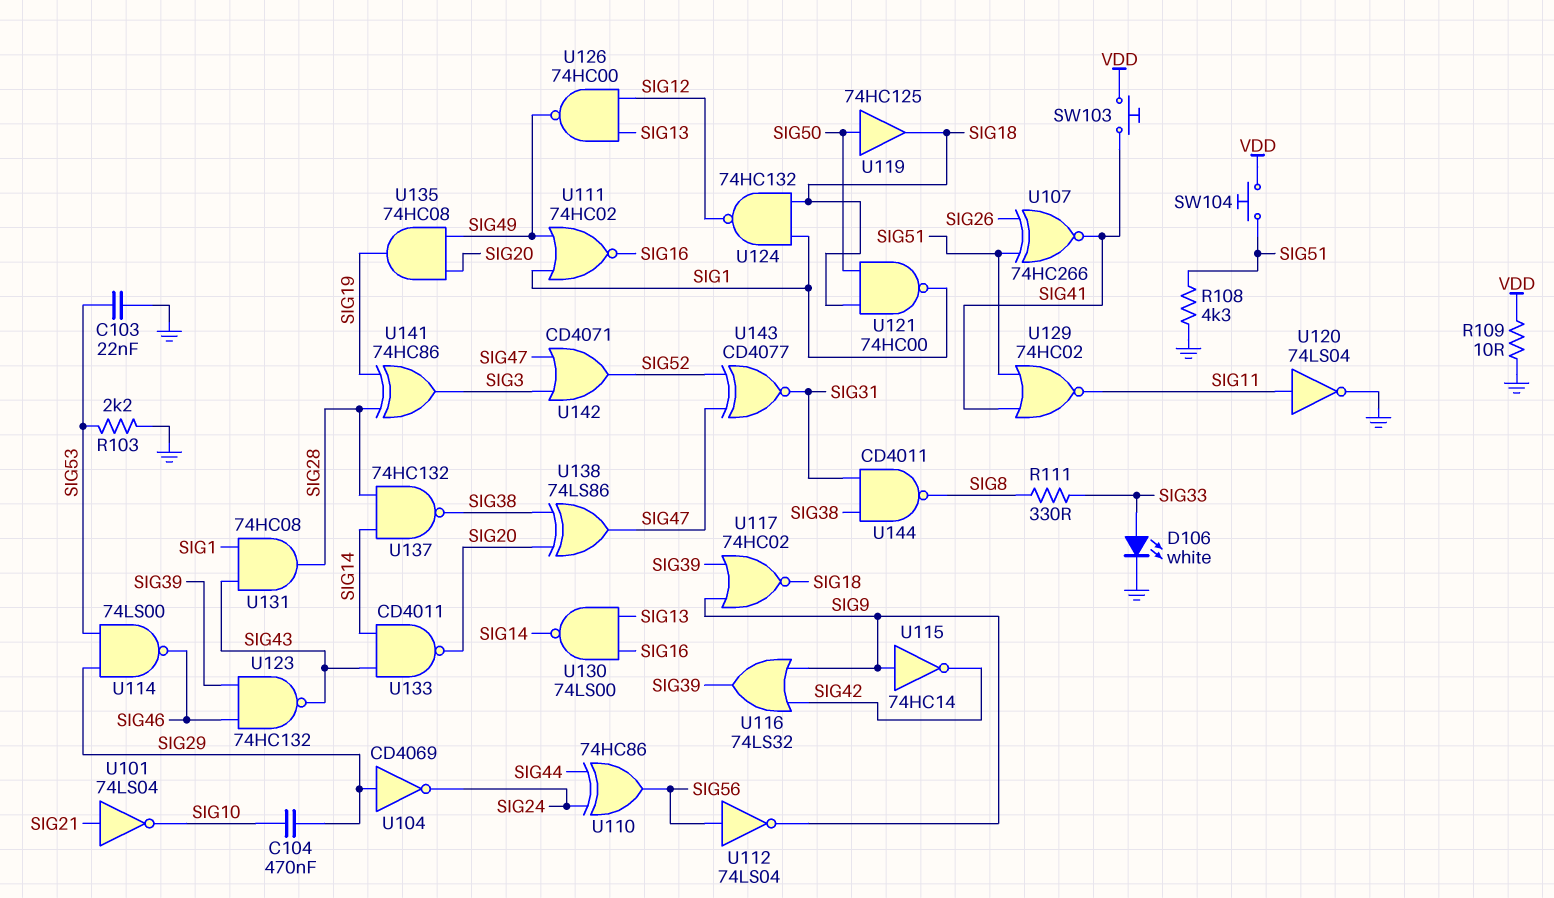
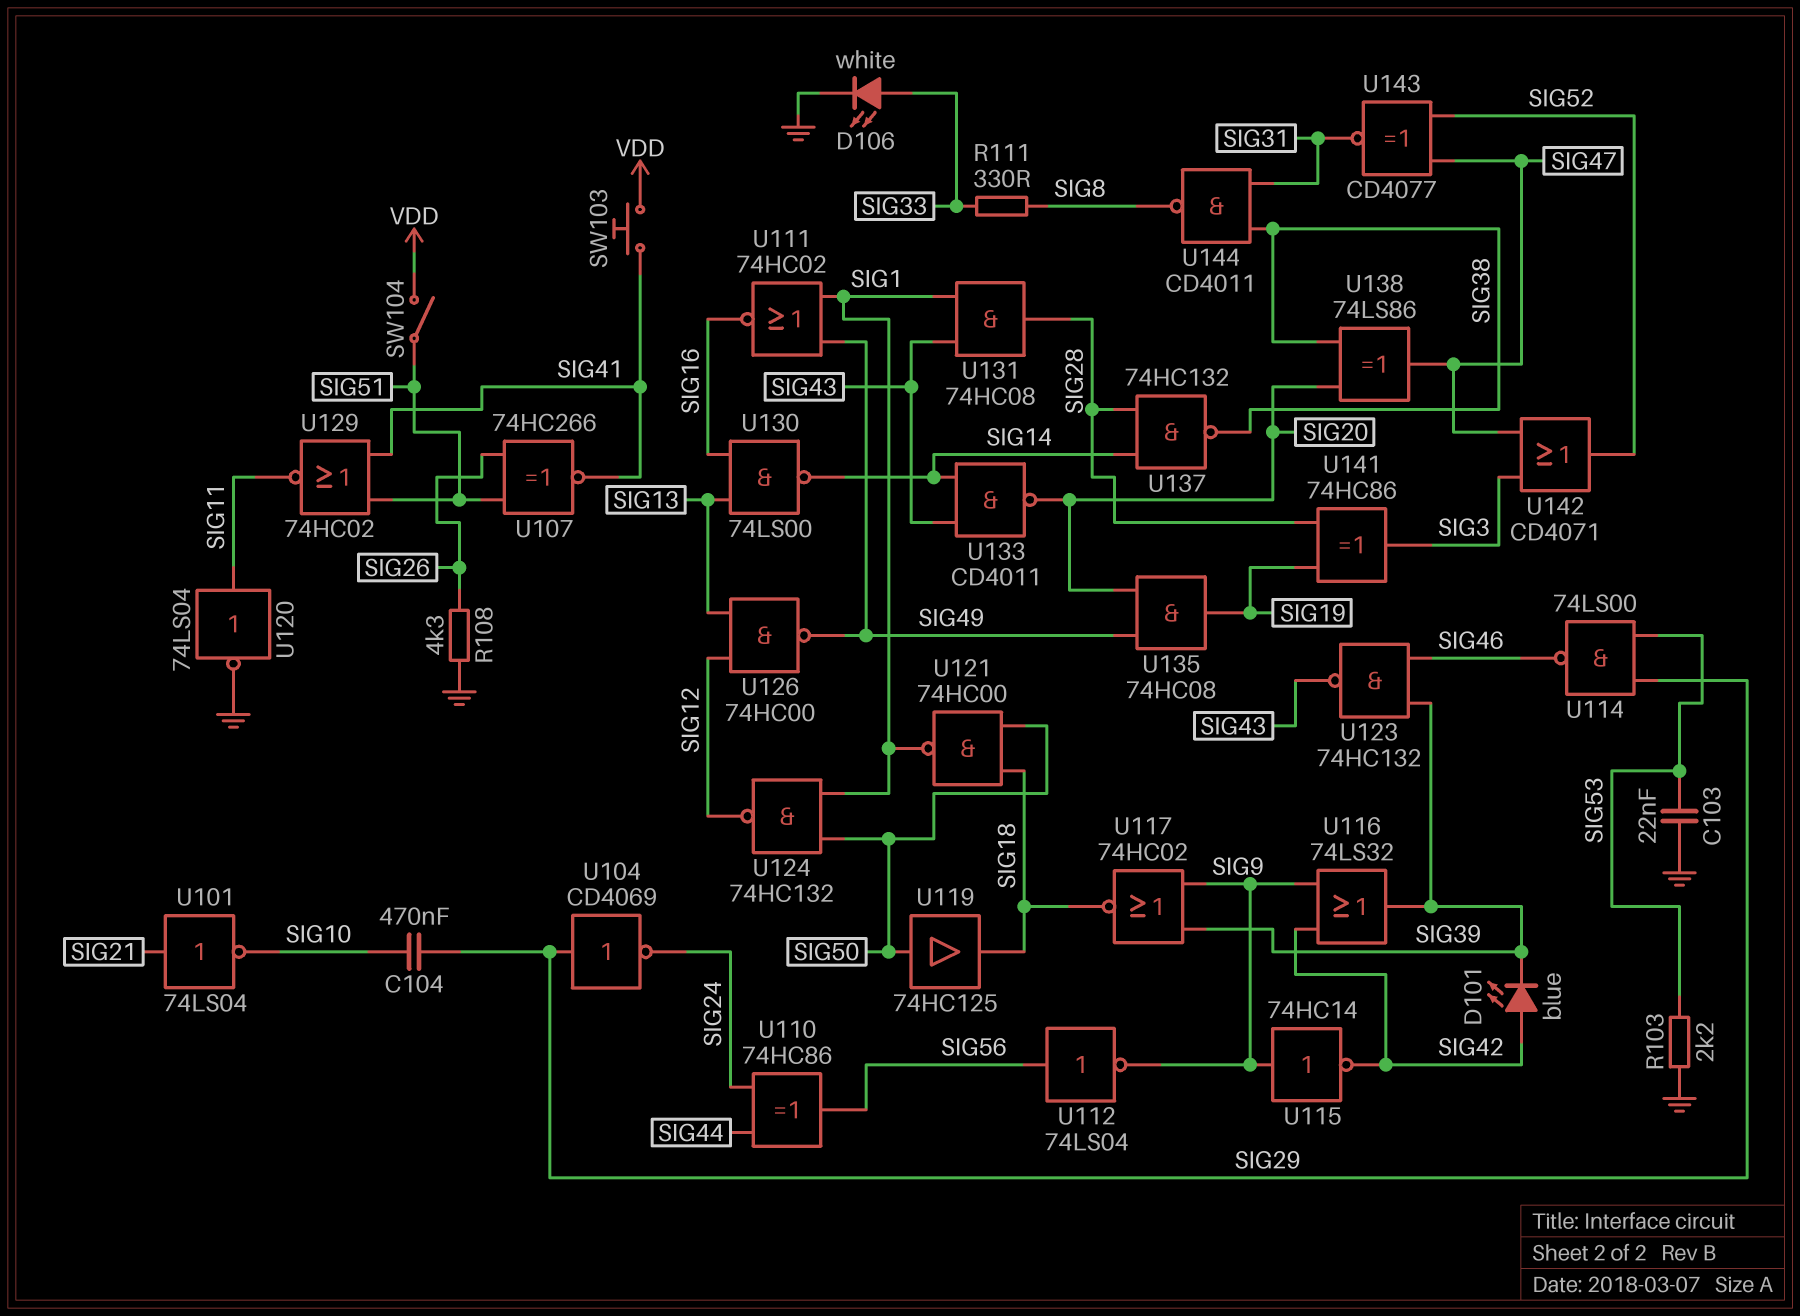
D101: none -> LED blue (A SIG42, K SIG39)
R108: 4.3k (GND, SIG51) -> 4.3k (GND, SIG26)
R109: 10 (GND, VDD) -> none
SW104: button (SIG51, VDD) -> switch (SIG51, VDD)
U124: NAND 74HC132 (in SIG1, in SIG18, out SIG12) -> NAND 74HC132 (in SIG1, in SIG50, out SIG12)

